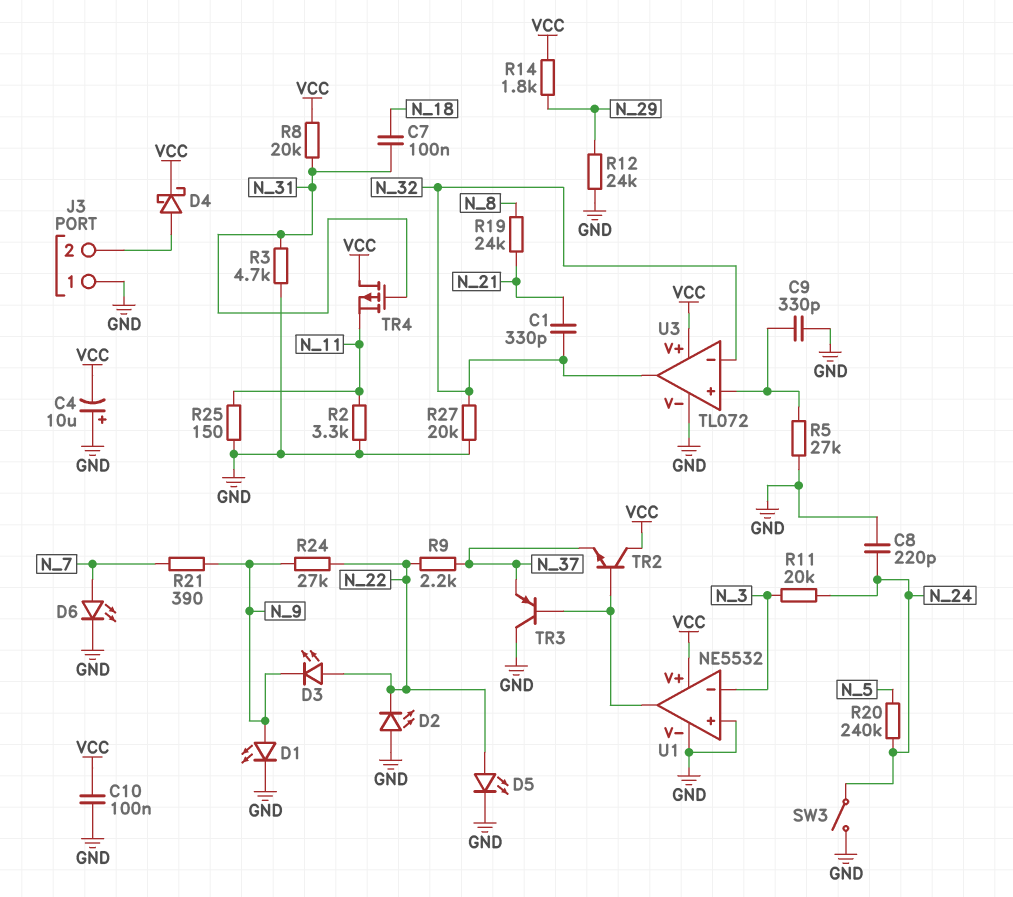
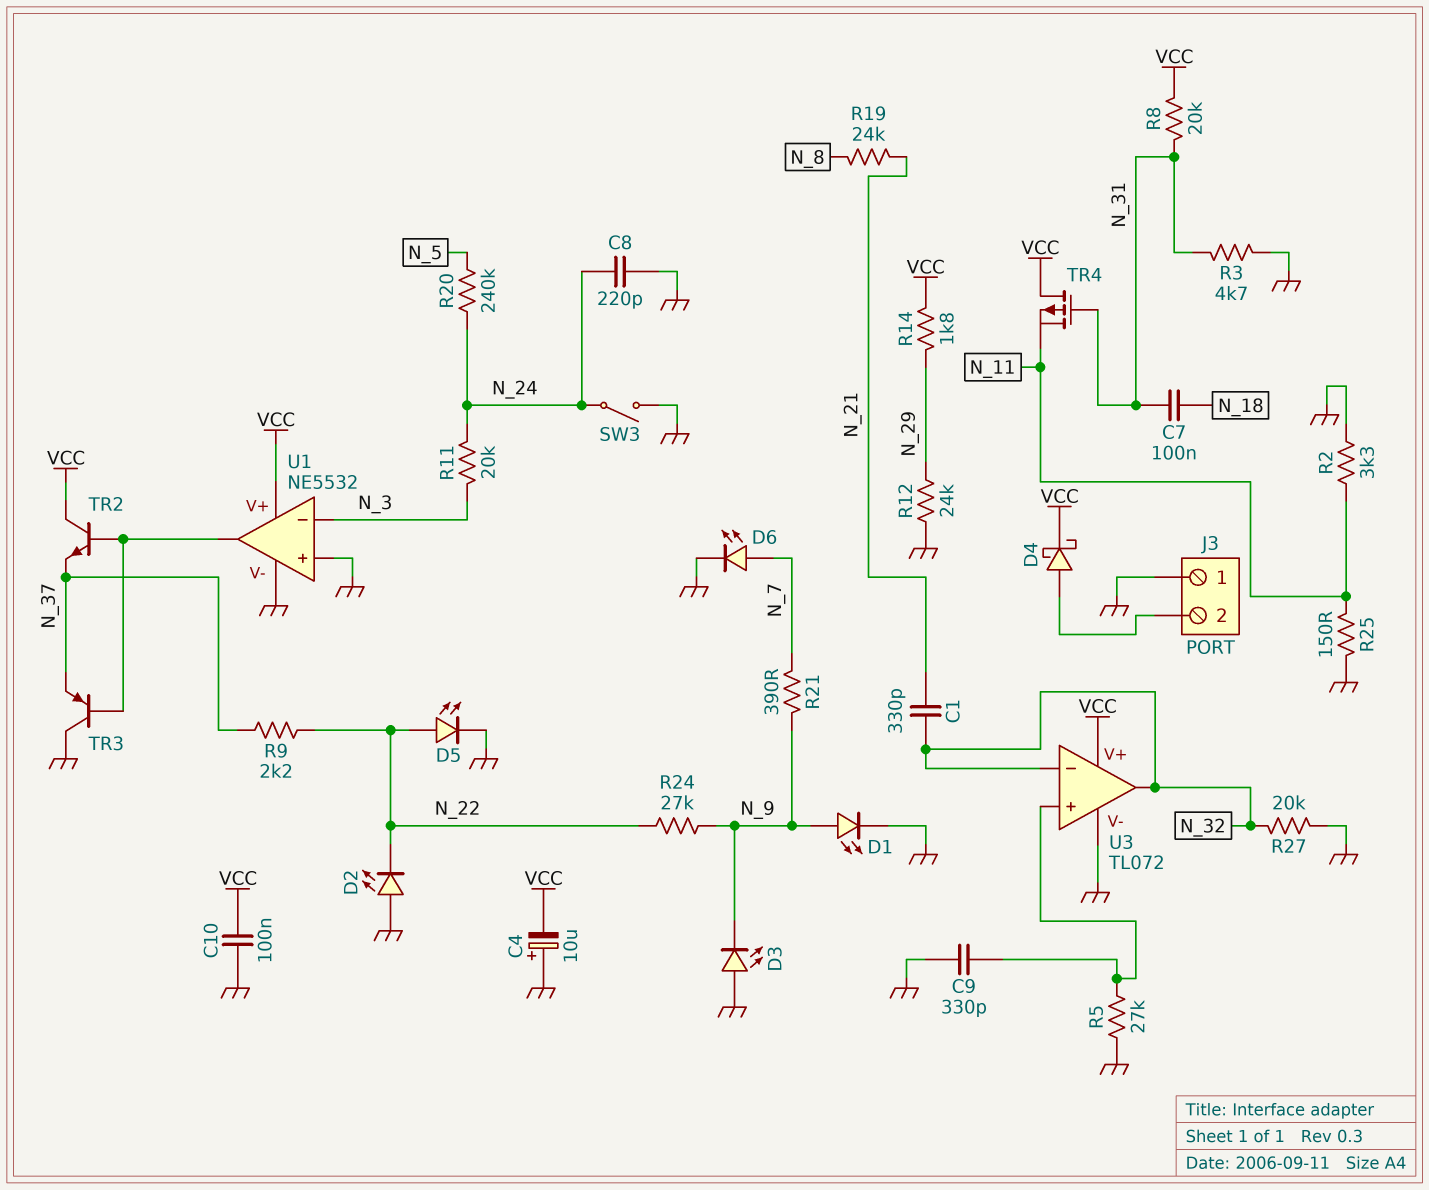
D3: LED (A N_22, K N_9) -> LED (A GND, K N_9)

